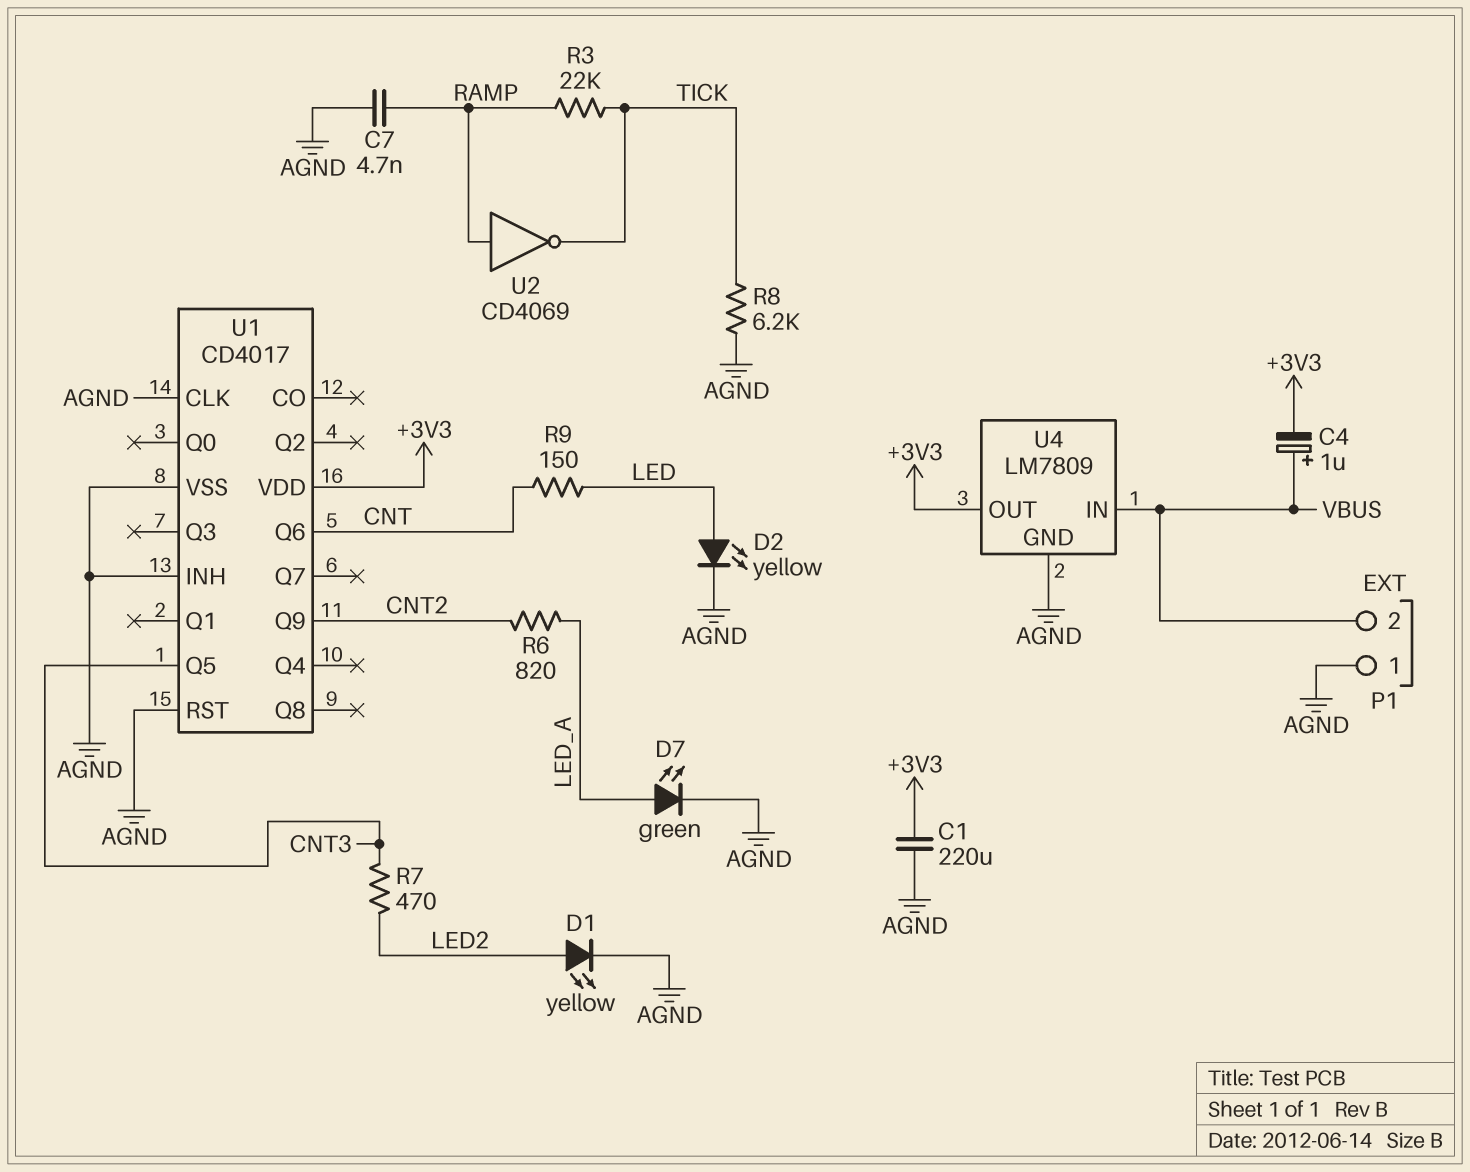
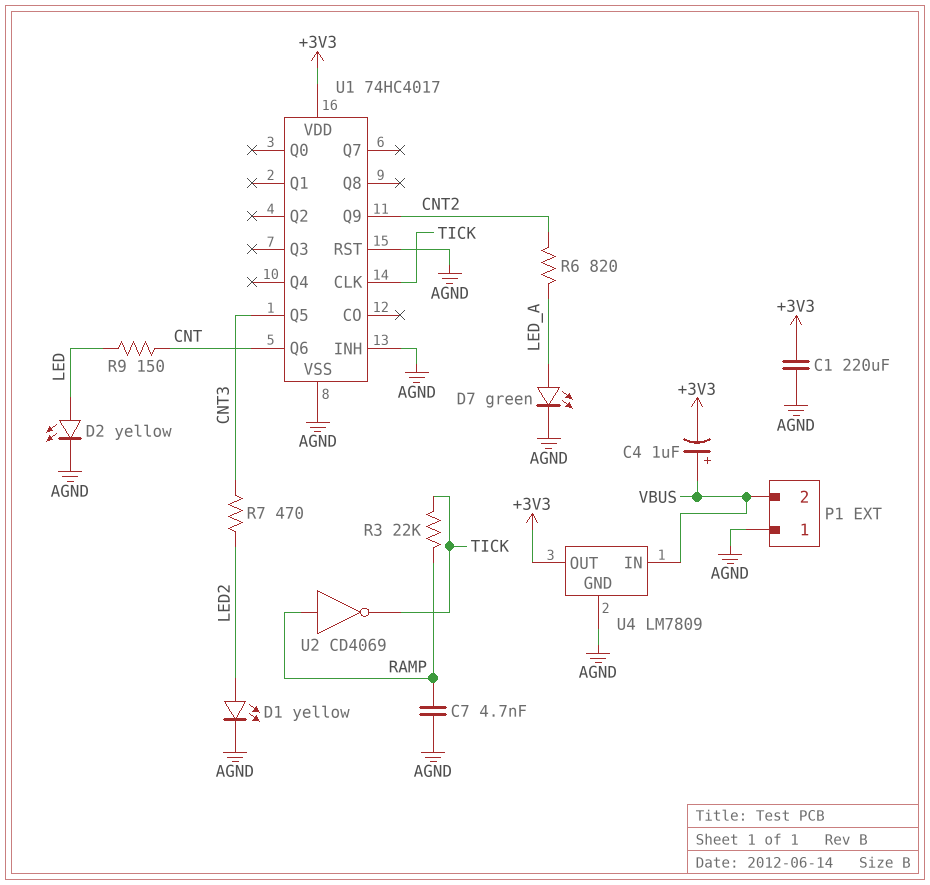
R8: 6.2k (AGND, TICK) -> none
U1: CD4017 -> 74HC4017
U1 pin CLK: AGND -> TICK

